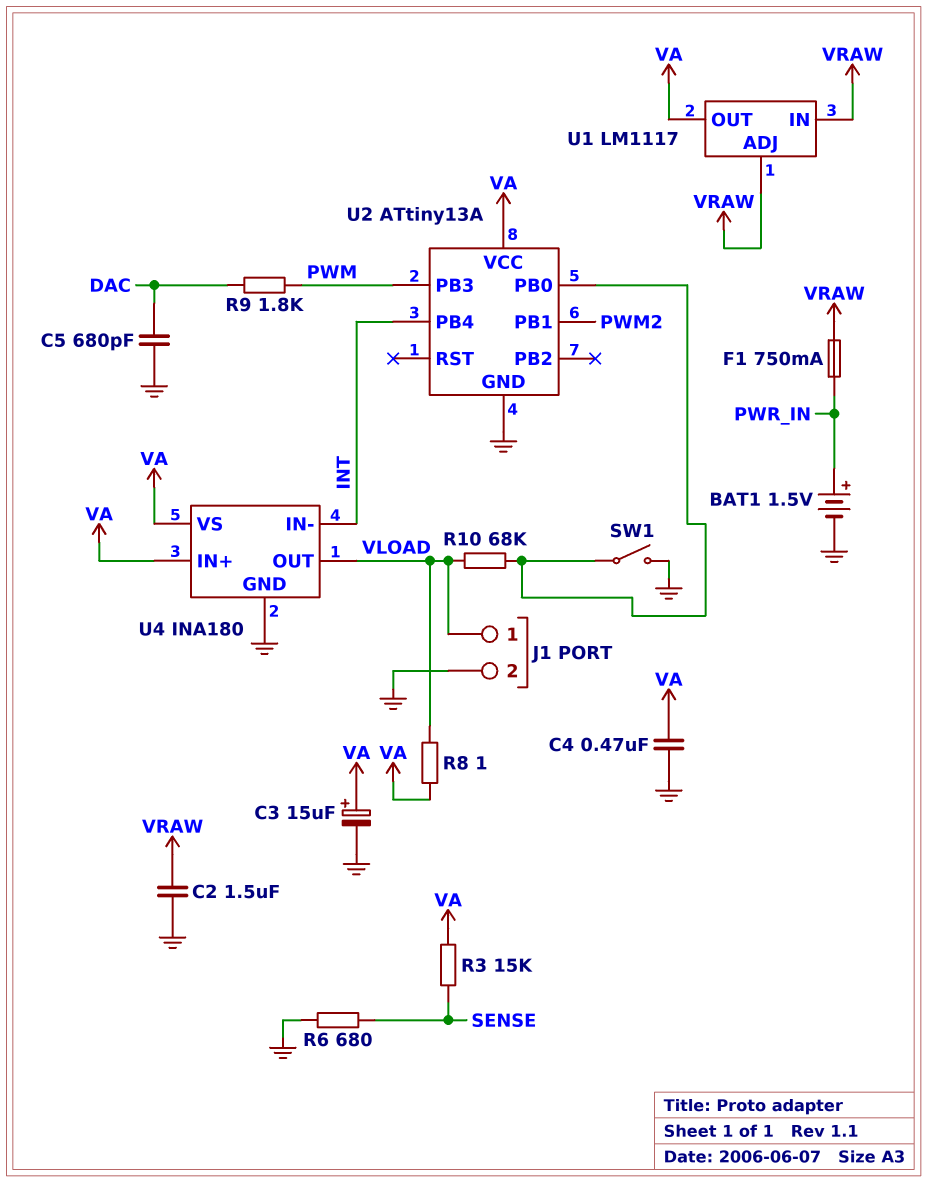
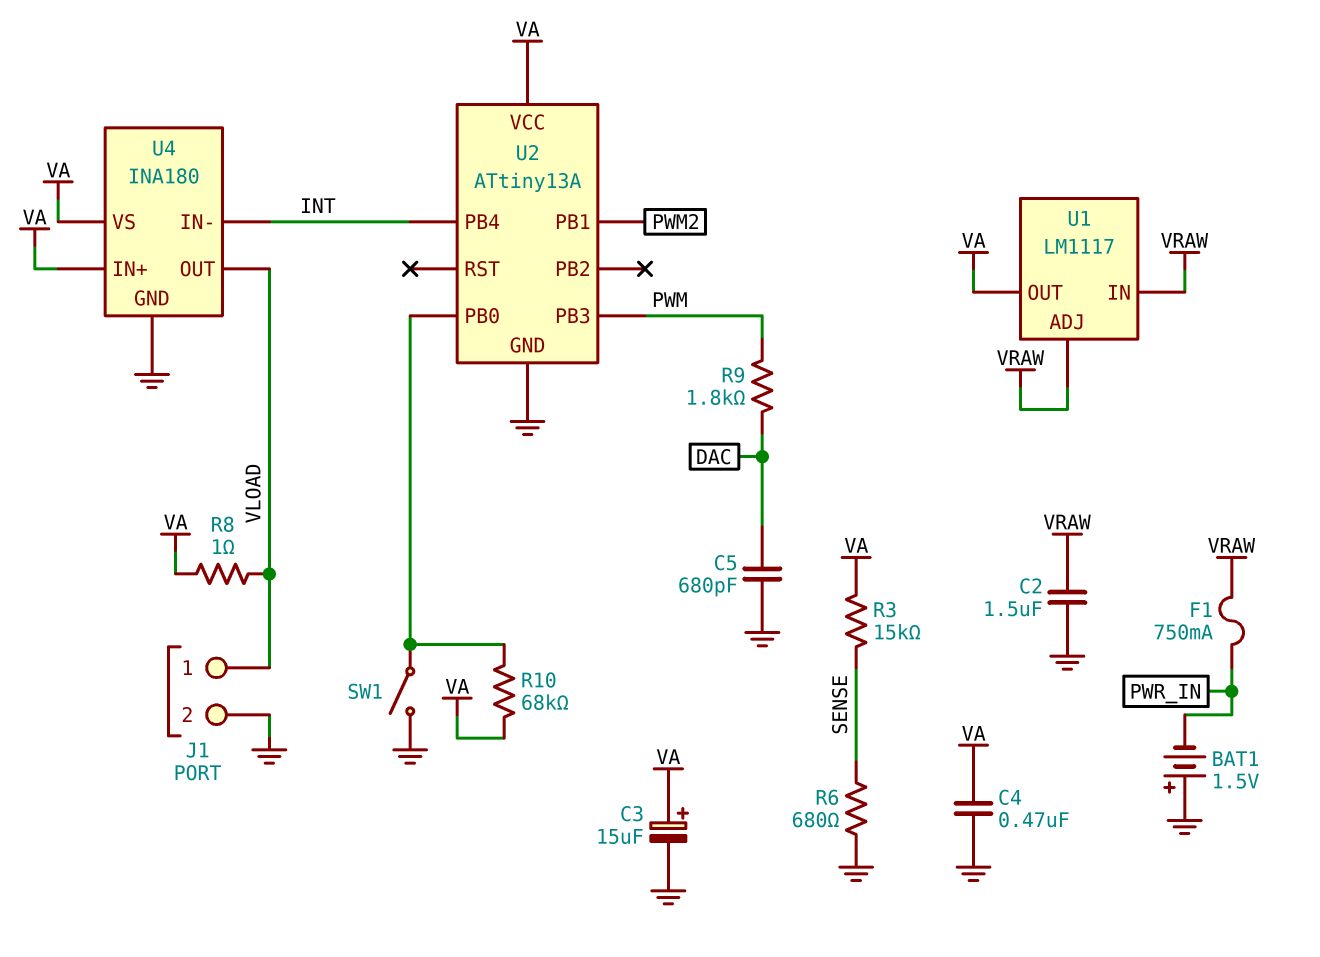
BAT1: 1.5V (plus PWR_IN, minus GND) -> 1.5V (plus GND, minus PWR_IN)
R10: 68k (U2/PB0, VLOAD) -> 68k (U2/PB0, VA)

